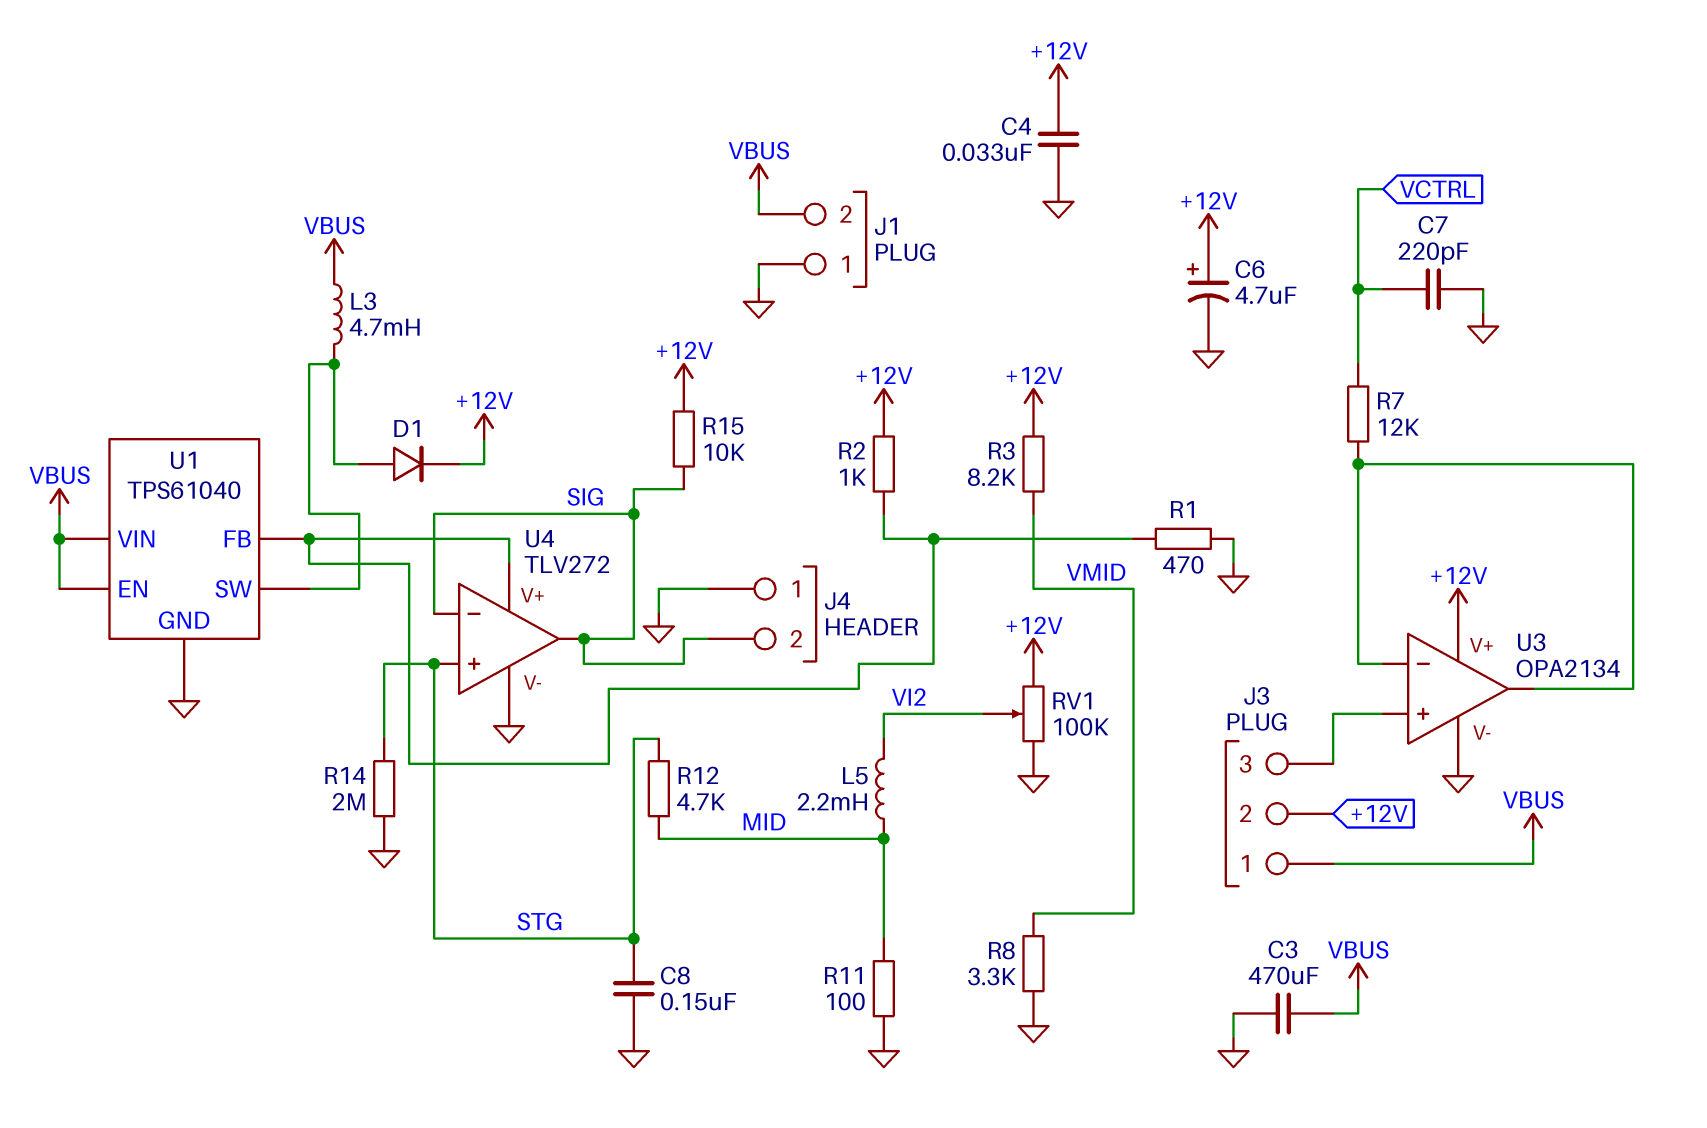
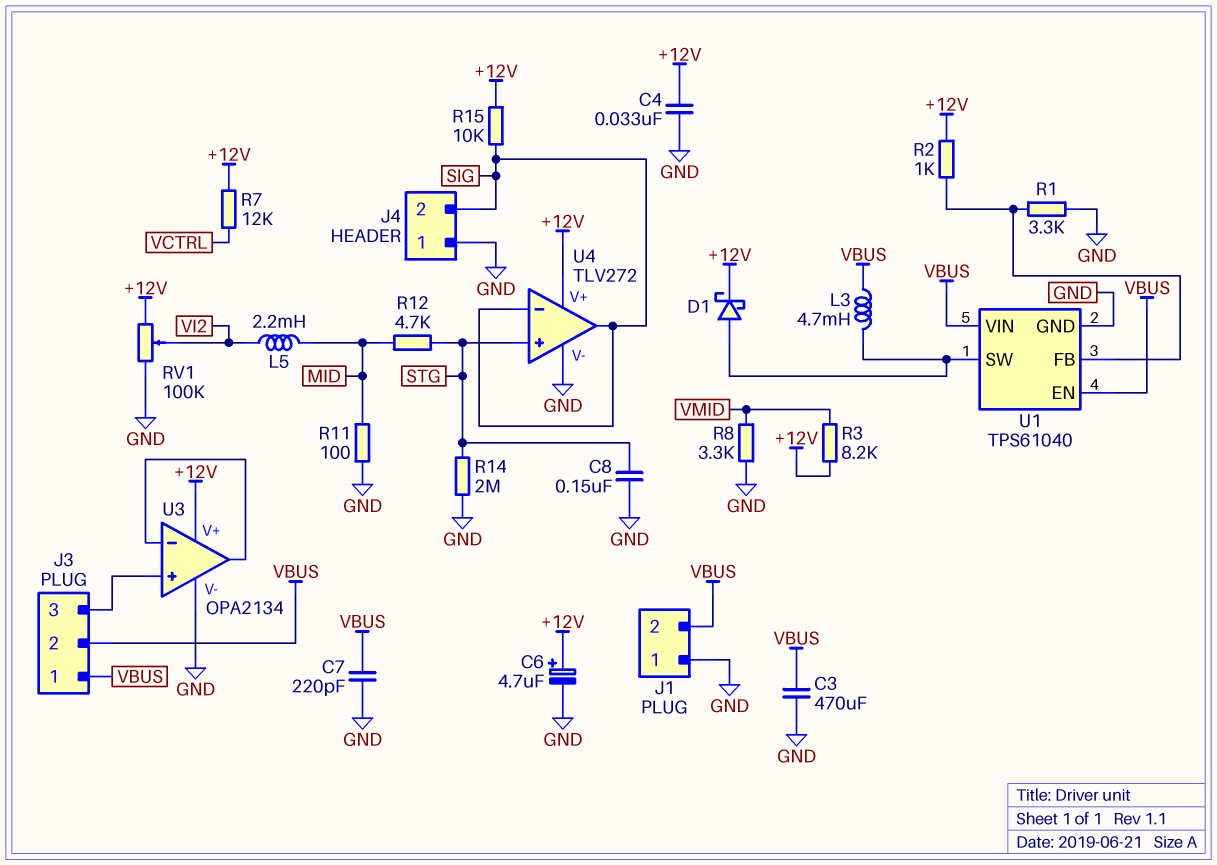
C7: 220pF (GND, VCTRL) -> 220pF (GND, VBUS)
D1: diode (A U1/SW, K +12V) -> schottky (A U1/SW, K +12V)
J3 pin 2: +12V -> VBUS
R1: 470 (GND, U1/FB) -> 3.3k (GND, U1/FB)
R7: 12k (U3/in-, VCTRL) -> 12k (+12V, VCTRL)
U4 pin V+: U1/FB -> +12V

